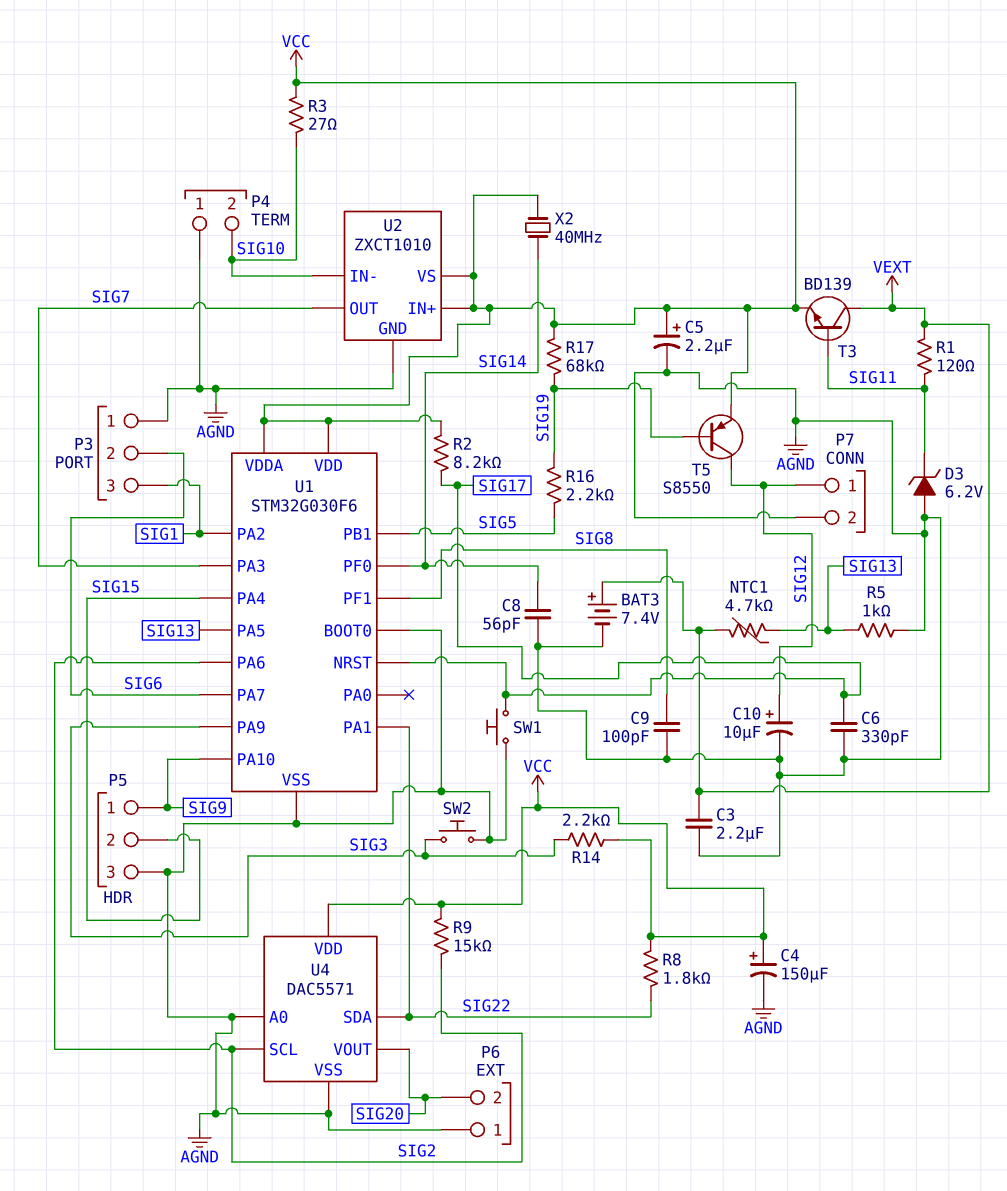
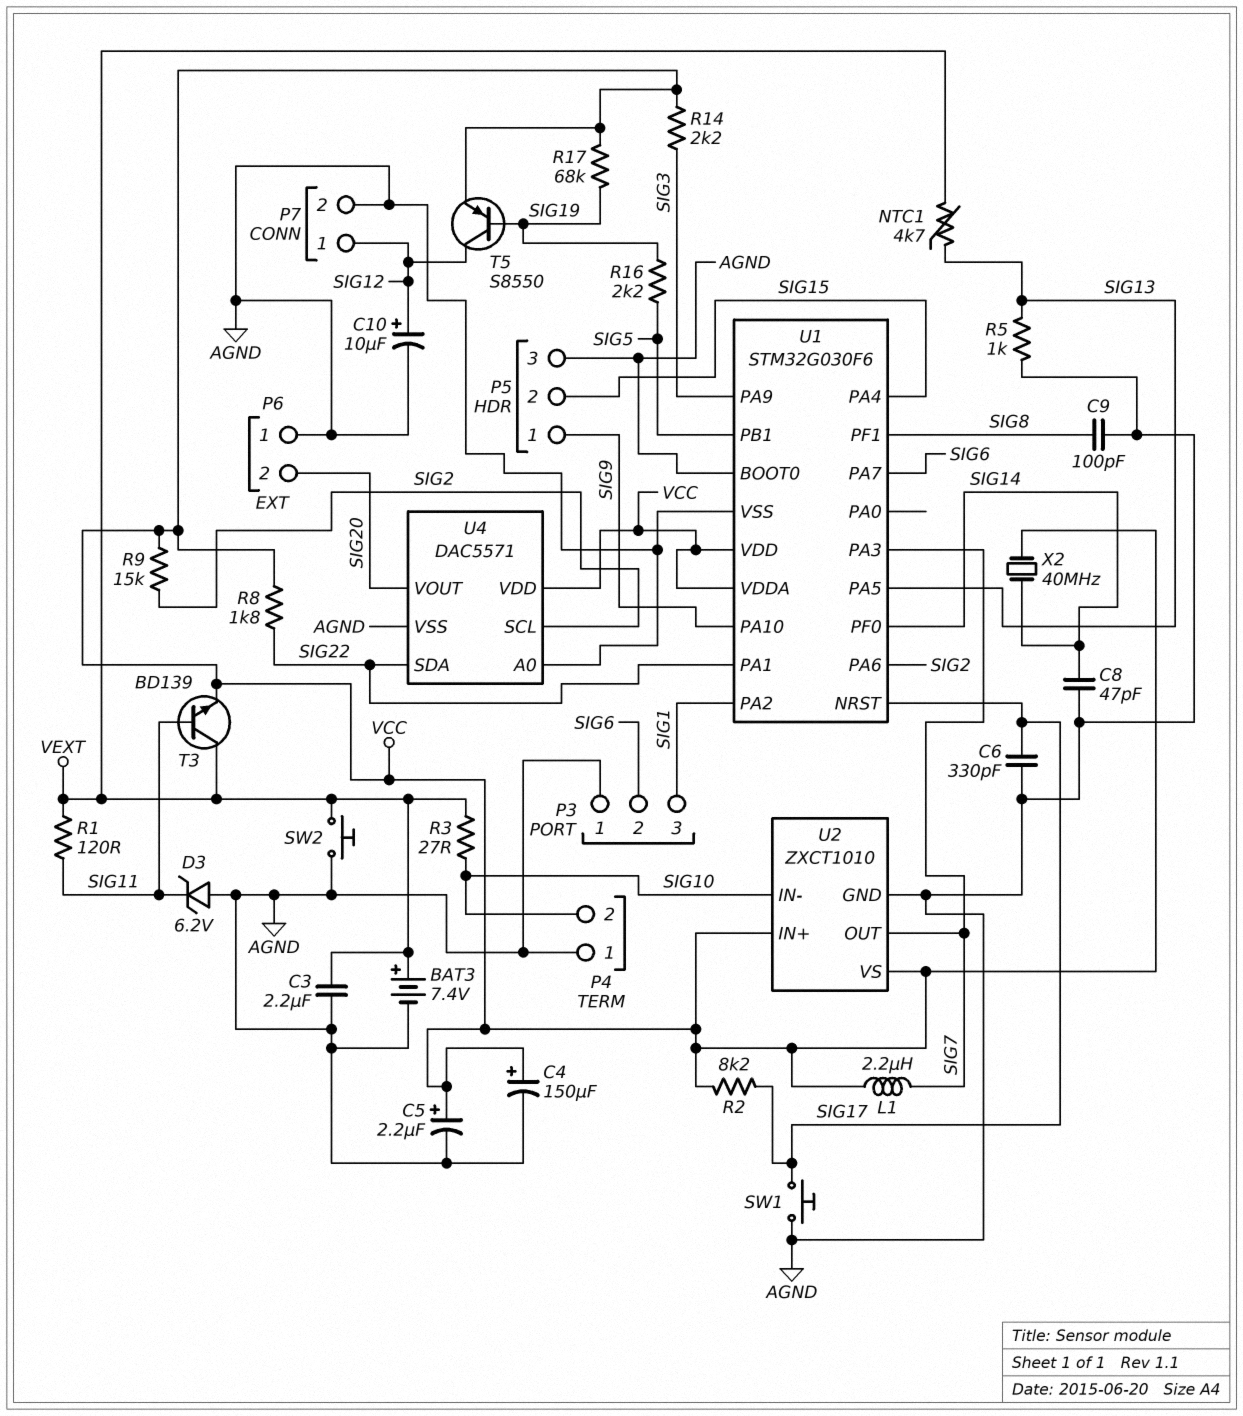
C8: 56pF (AGND, SIG14) -> 47pF (AGND, SIG14)
L1: none -> 2.2uH (SIG7, VCC)
R3: 27 (SIG10, VCC) -> 27 (SIG10, VEXT)
SW2: button (AGND, SIG3) -> button (AGND, VEXT)

